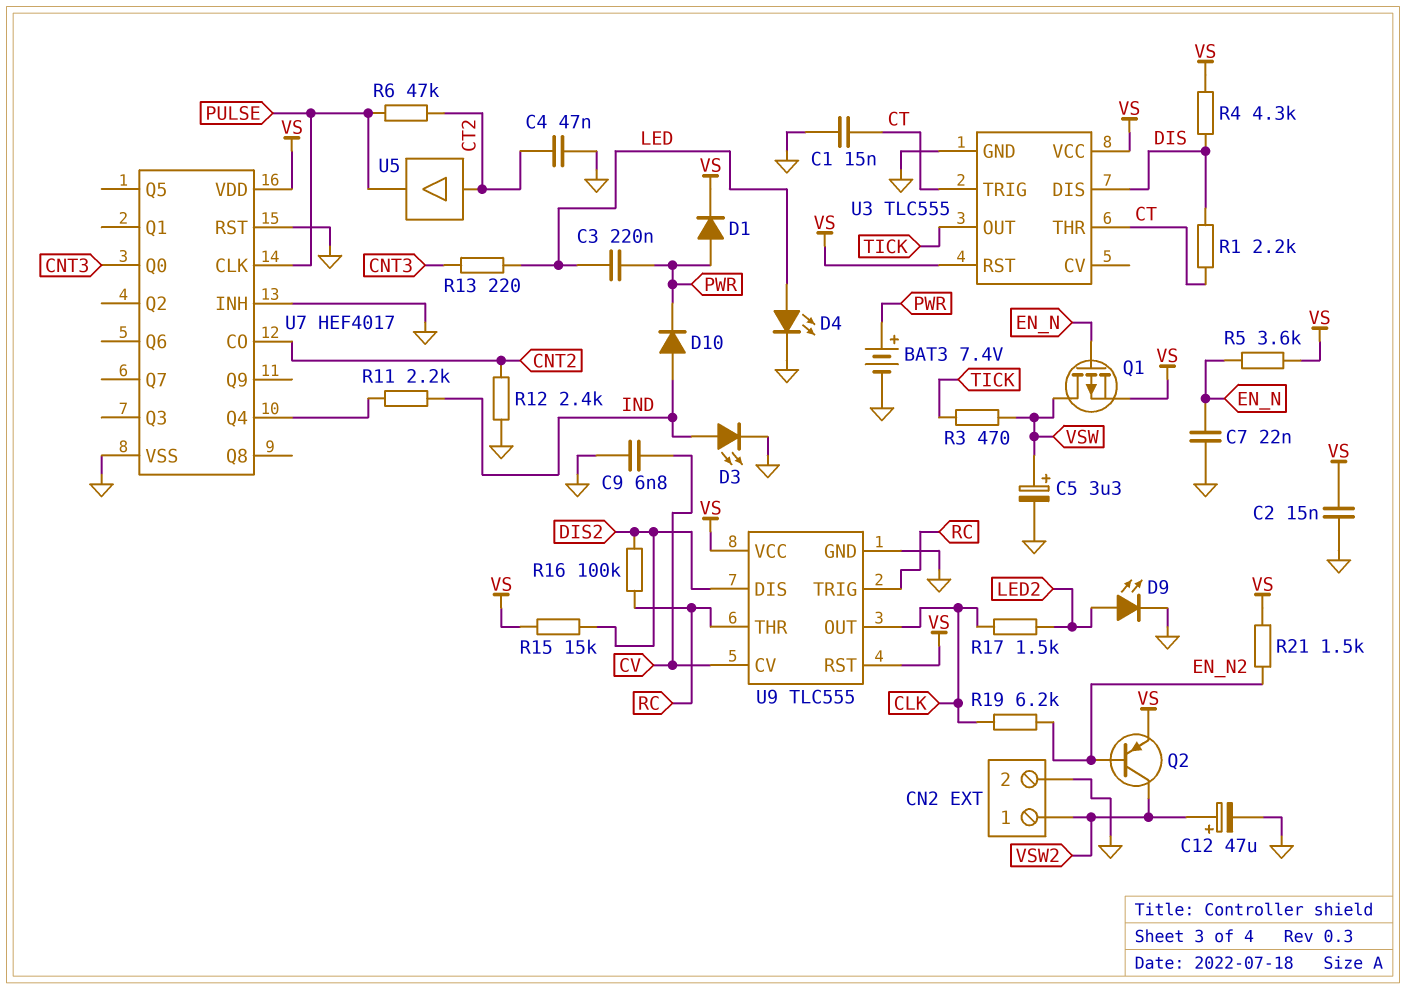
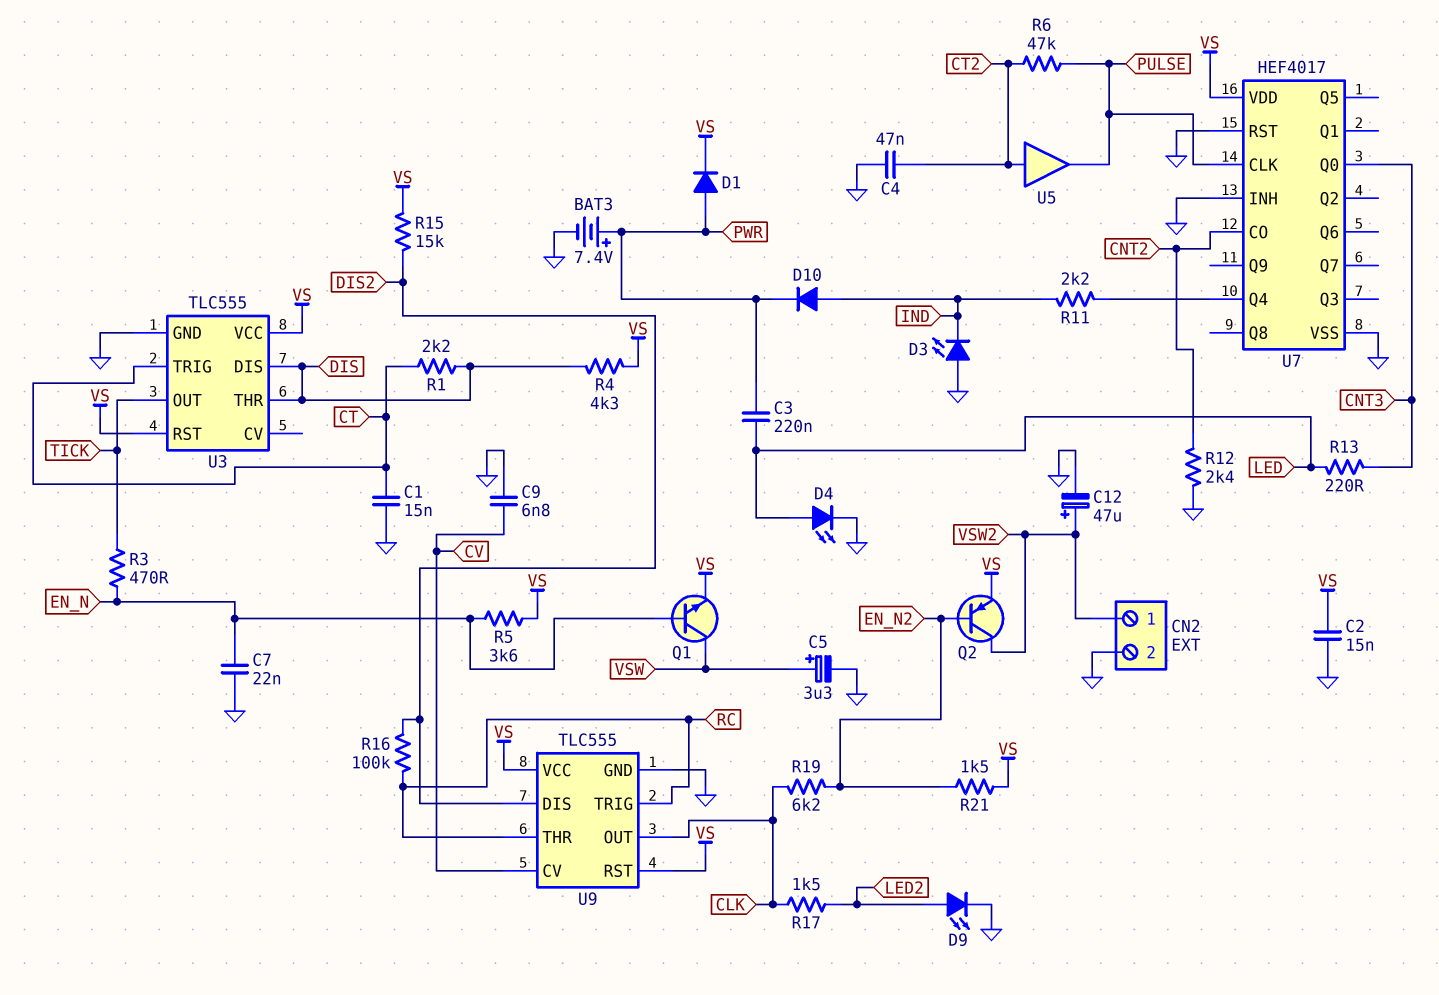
D3: LED (A IND, K GND) -> LED (A GND, K IND)
Q1: PMOS (G EN_N, D VSW, S VS) -> NPN (B EN_N, C VSW, E VS)
R3: 470 (TICK, VSW) -> 470 (EN_N, TICK)
U3 pin THR: CT -> DIS

